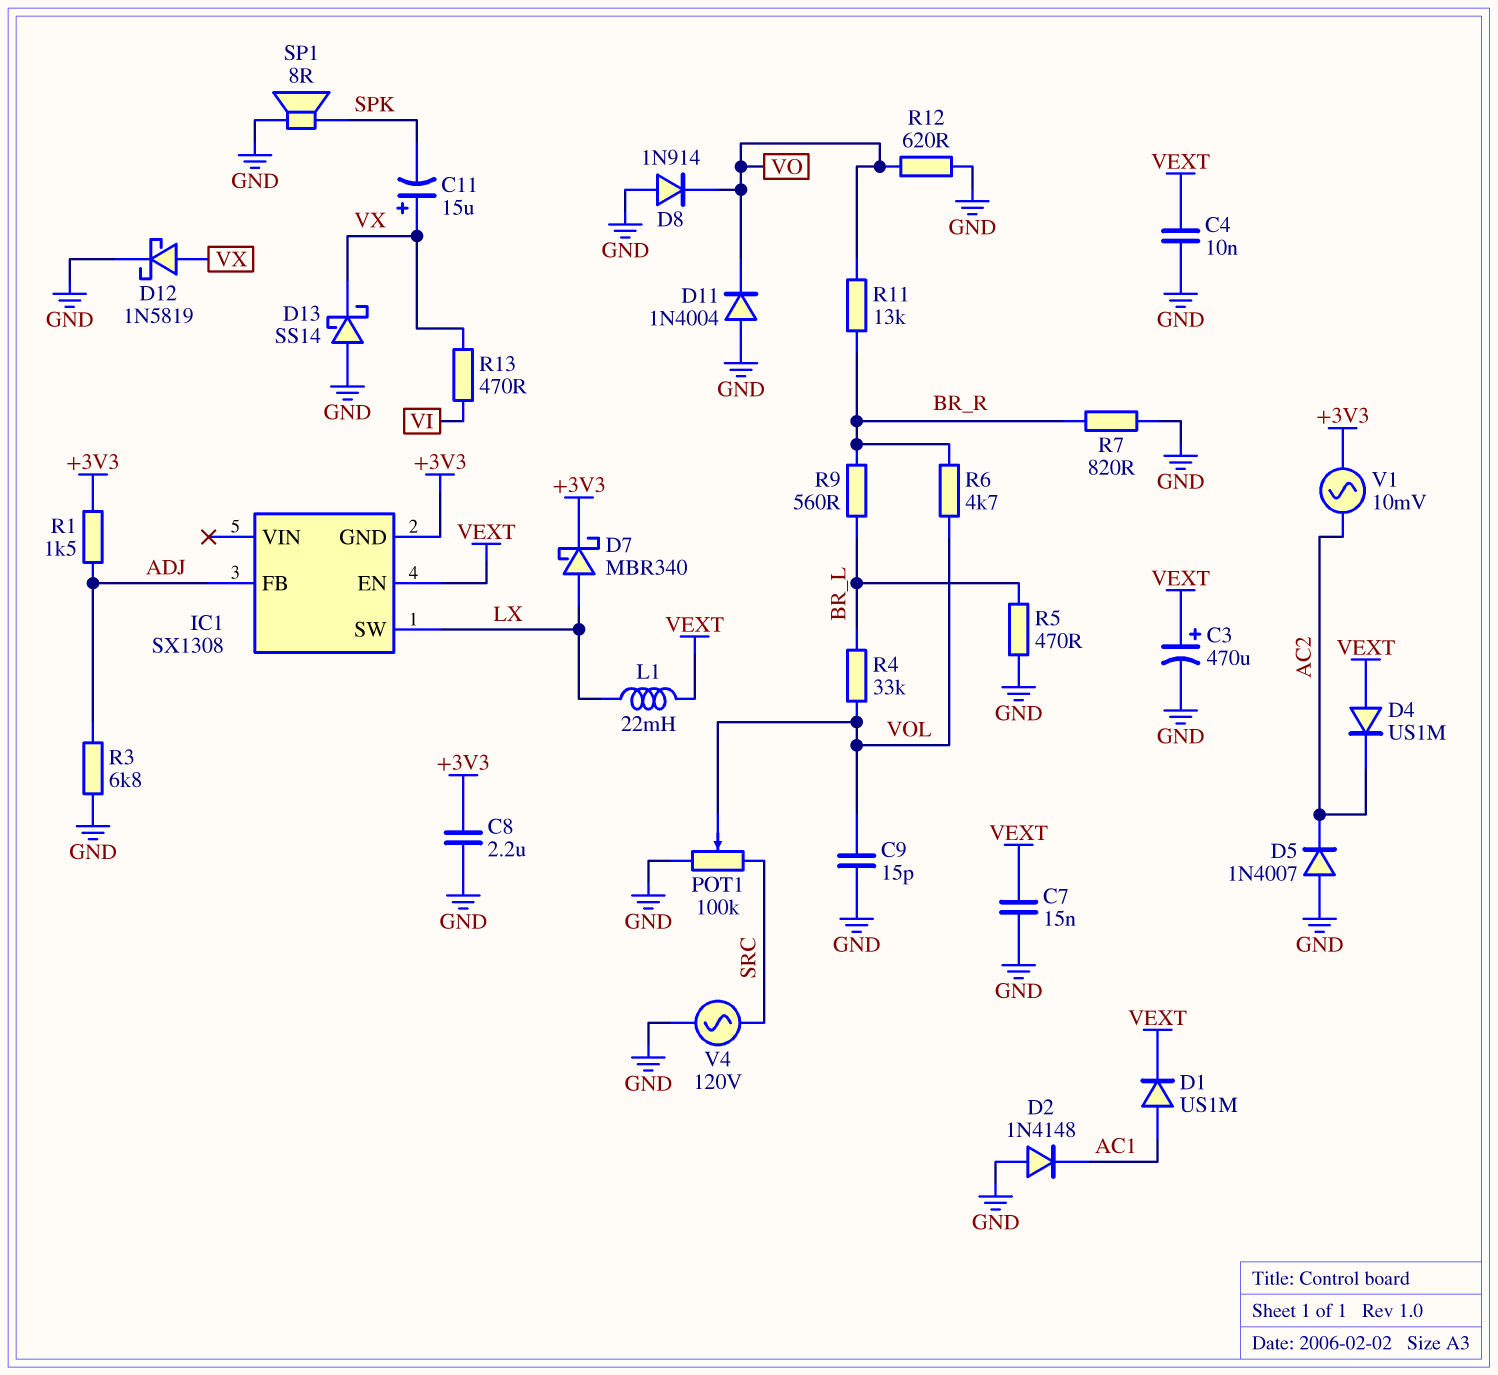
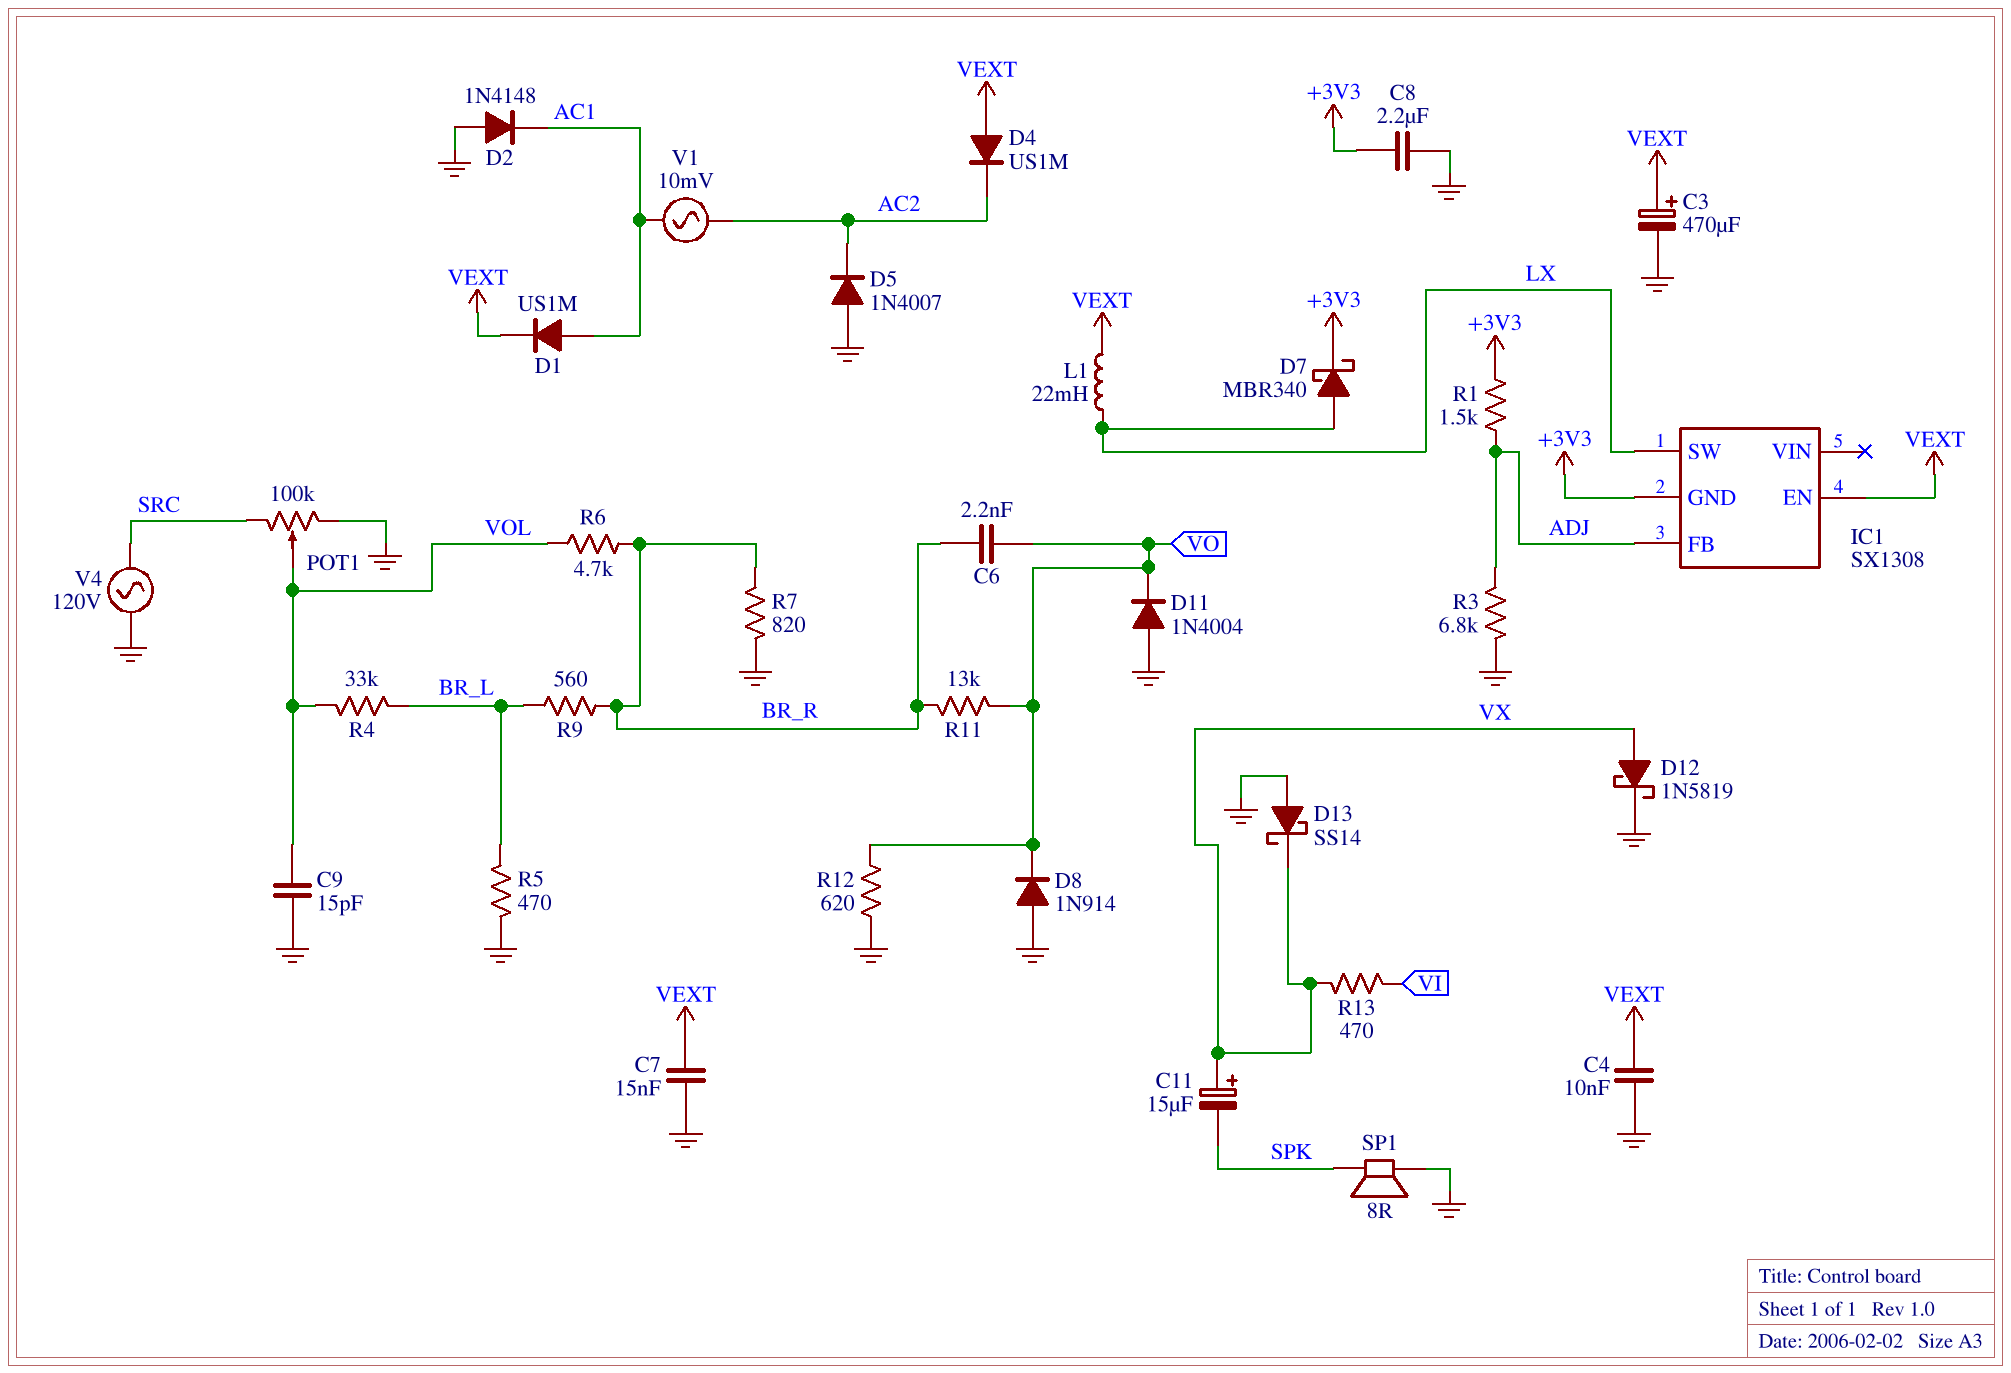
C6: none -> 2.2nF (BR_R, VO)
V1: AC 10mV (+3V3, AC2) -> AC 10mV (AC1, AC2)

